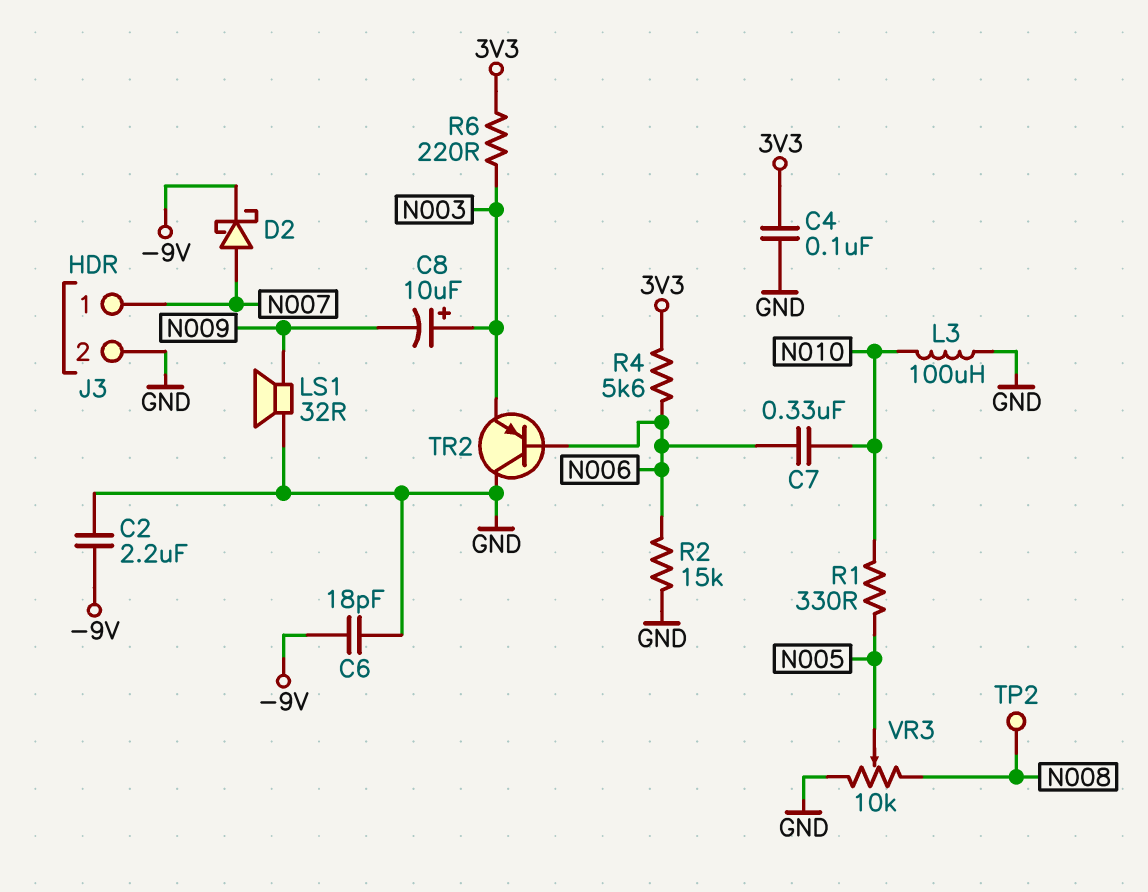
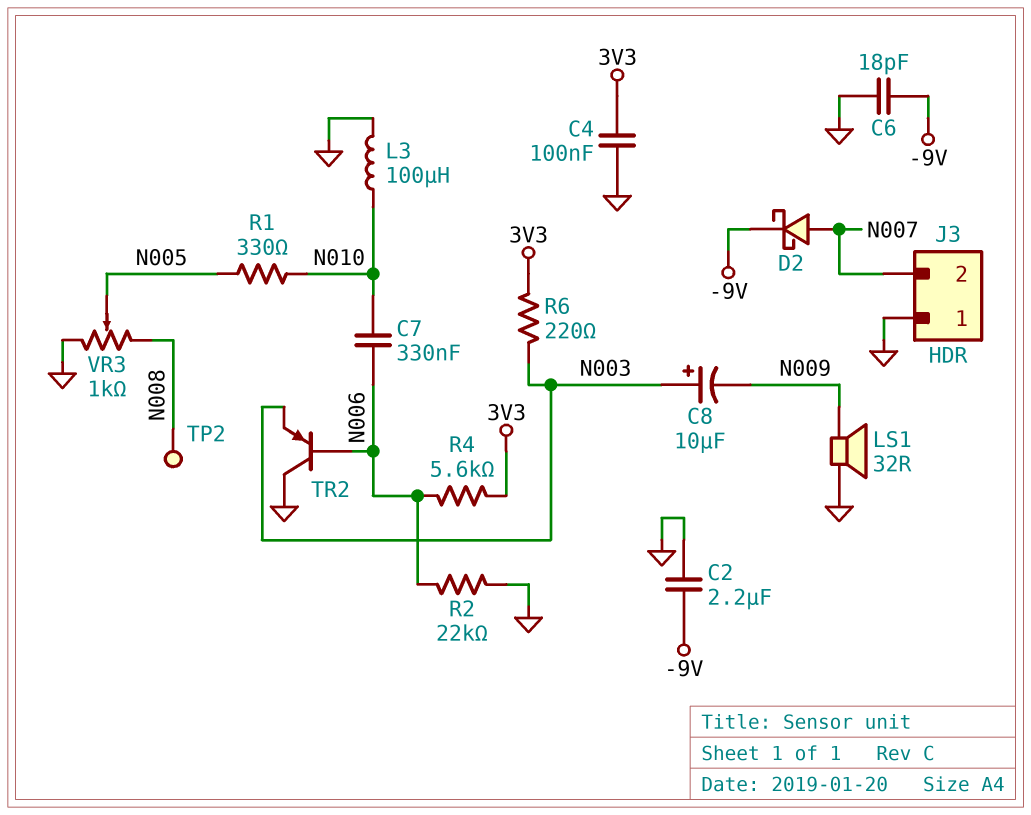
J3 pin 1: N007 -> GND
J3 pin 2: GND -> N007
R2: 15k (GND, N006) -> 22k (GND, N006)
VR3: 10k (GND, N008, wiper N005) -> 1k (GND, N008, wiper N005)

